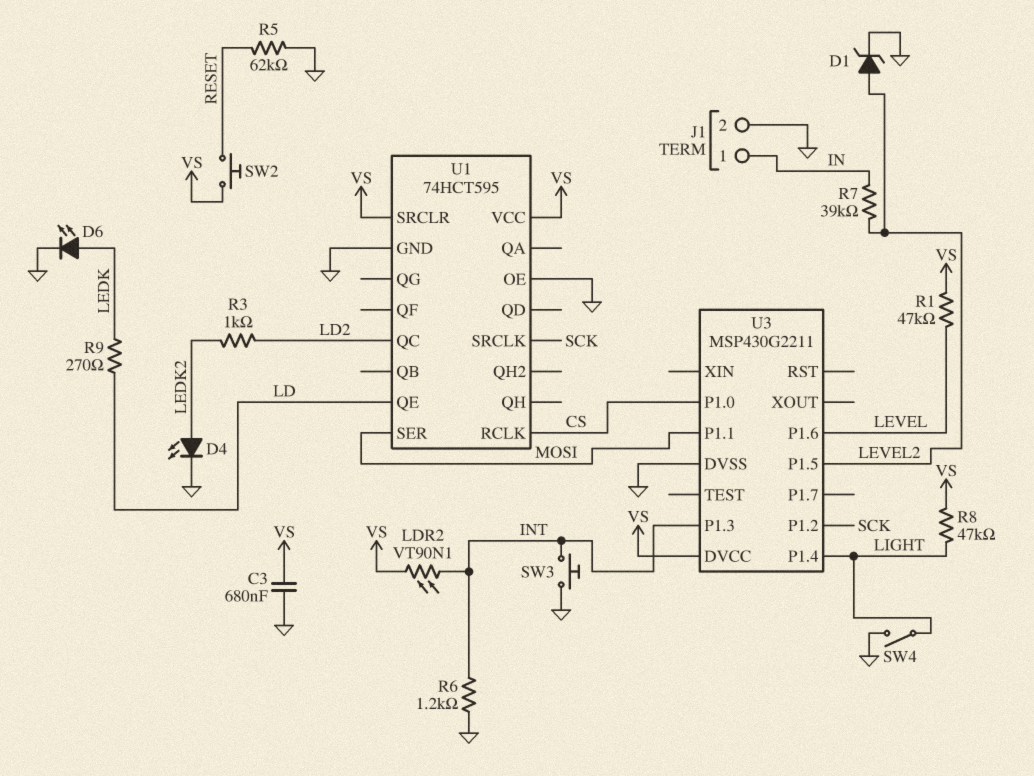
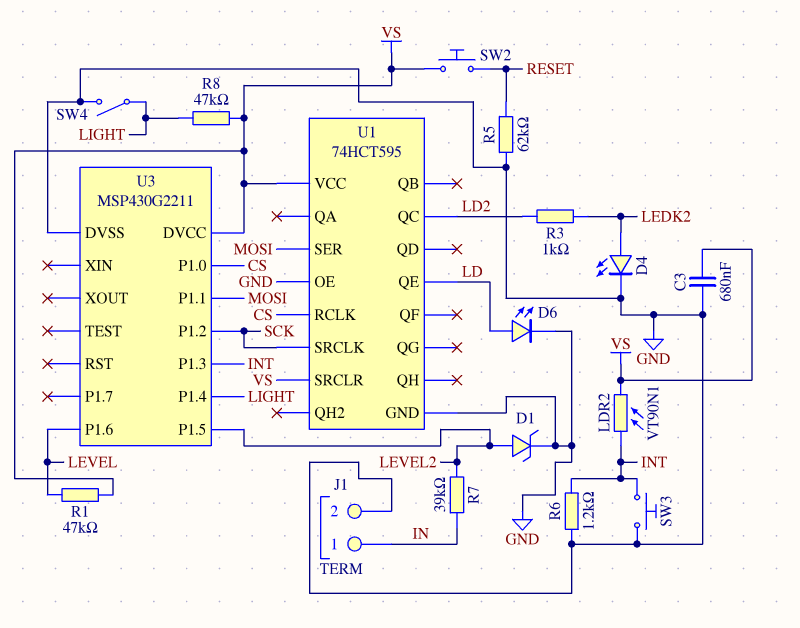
D6: LED (A LEDK, K GND) -> LED (A LD, K GND)
R9: 270 (LD, LEDK) -> none

